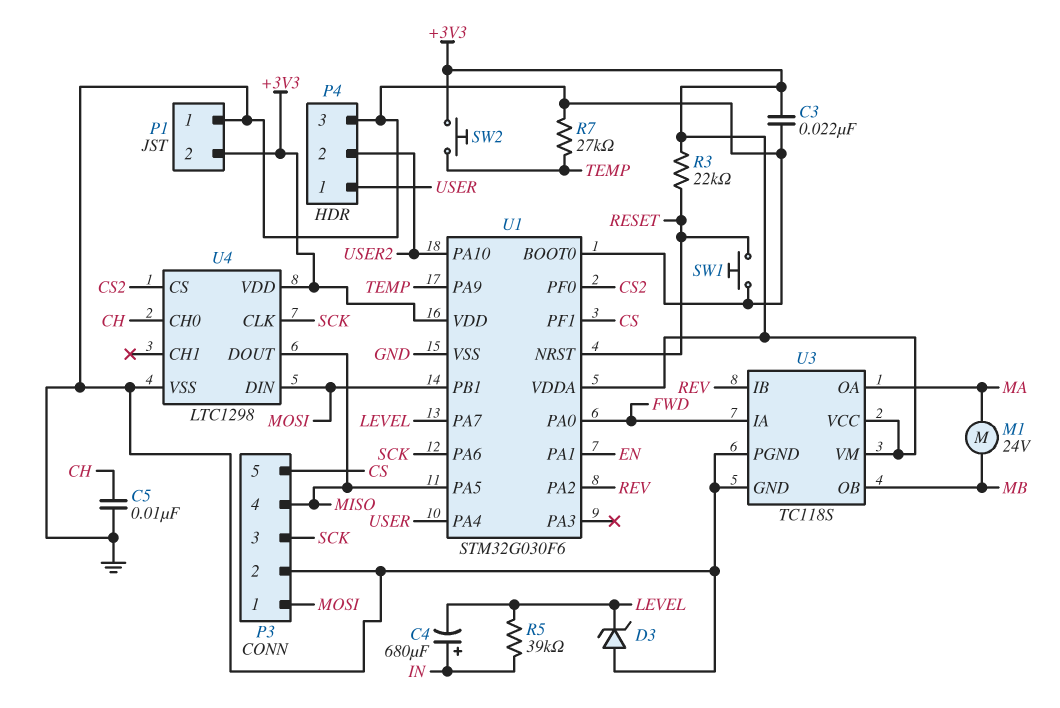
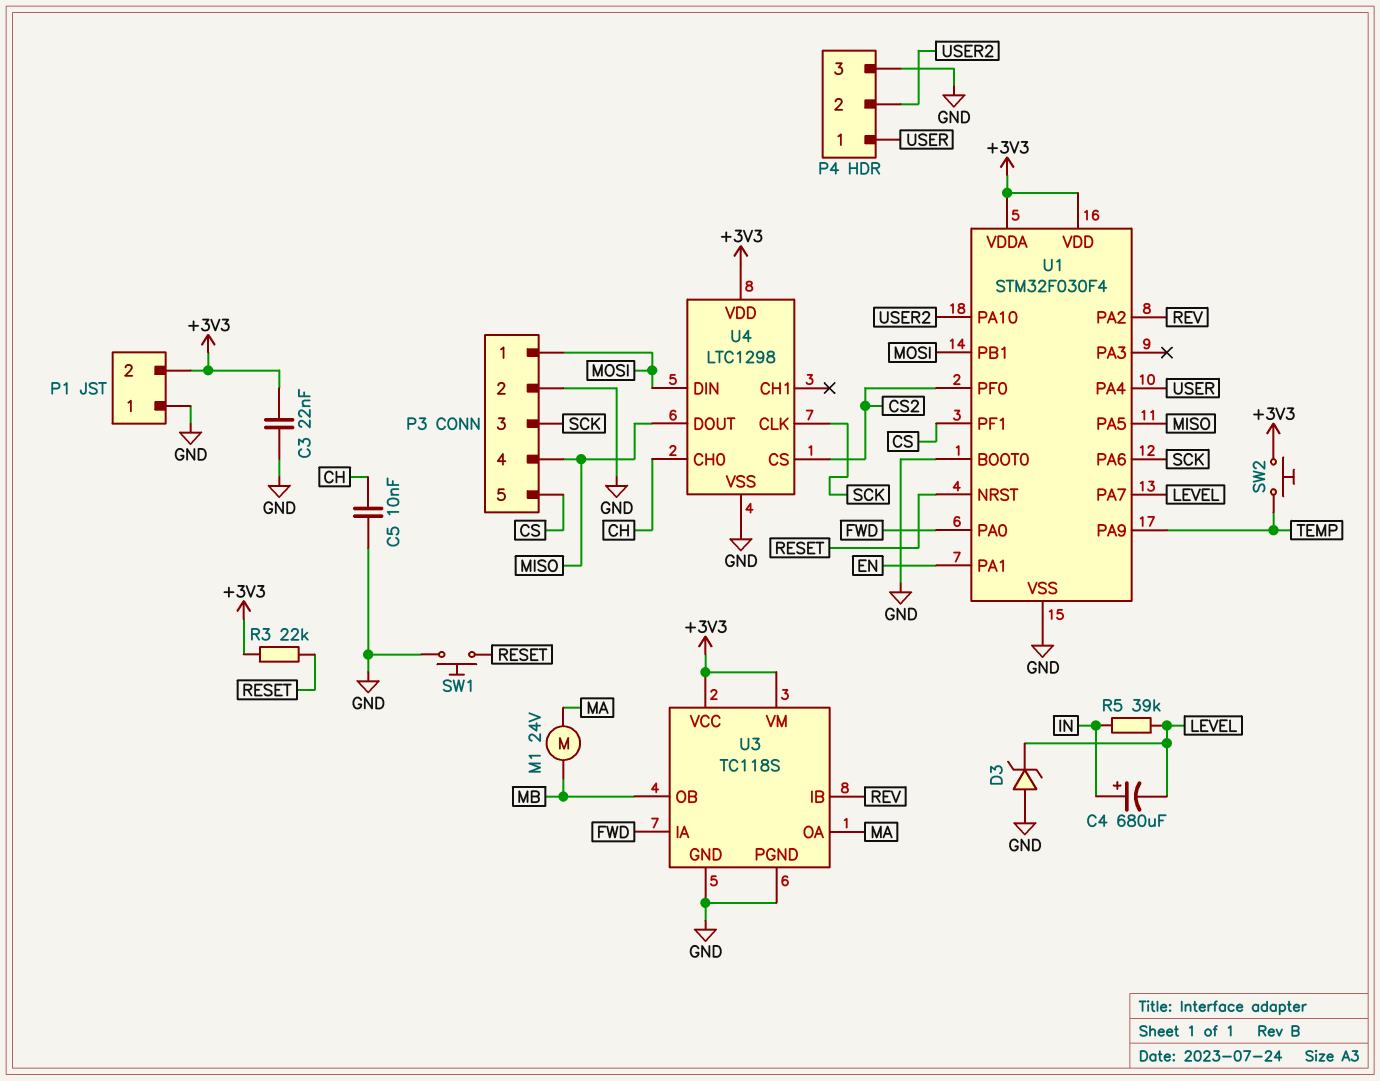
R7: 27k (GND, TEMP) -> none
U1: STM32G030F6 -> STM32F030F4

